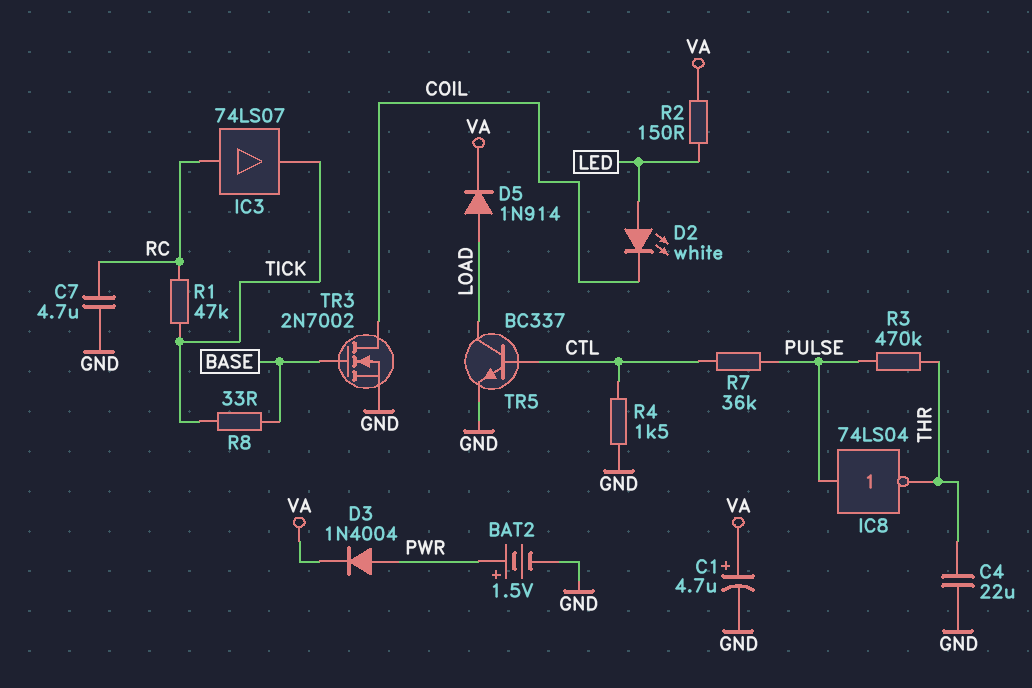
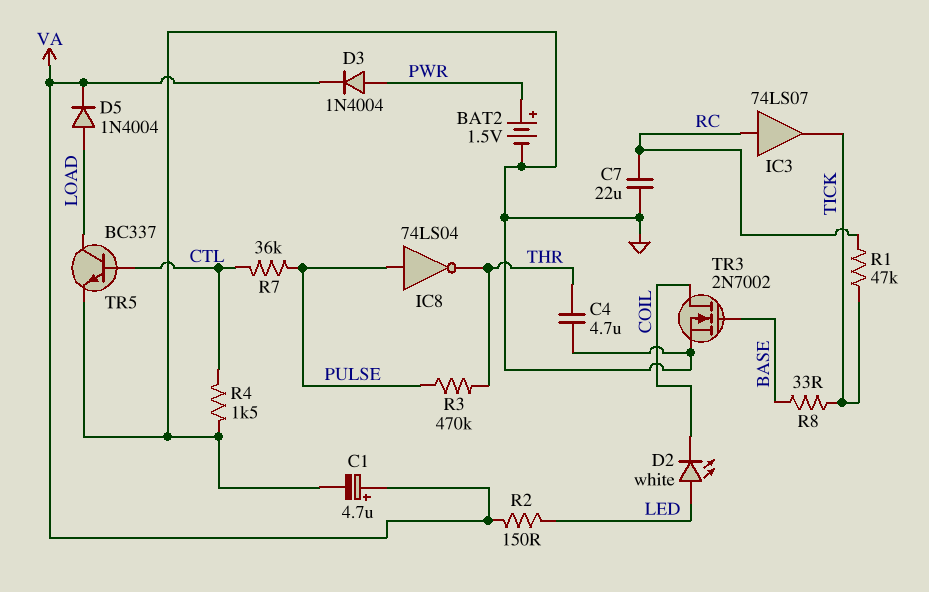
C4: 22uF (GND, THR) -> 4.7uF (GND, THR)
C7: 4.7uF (GND, RC) -> 22uF (GND, RC)
D5: diode 1N914 (A LOAD, K VA) -> diode 1N4004 (A LOAD, K VA)

